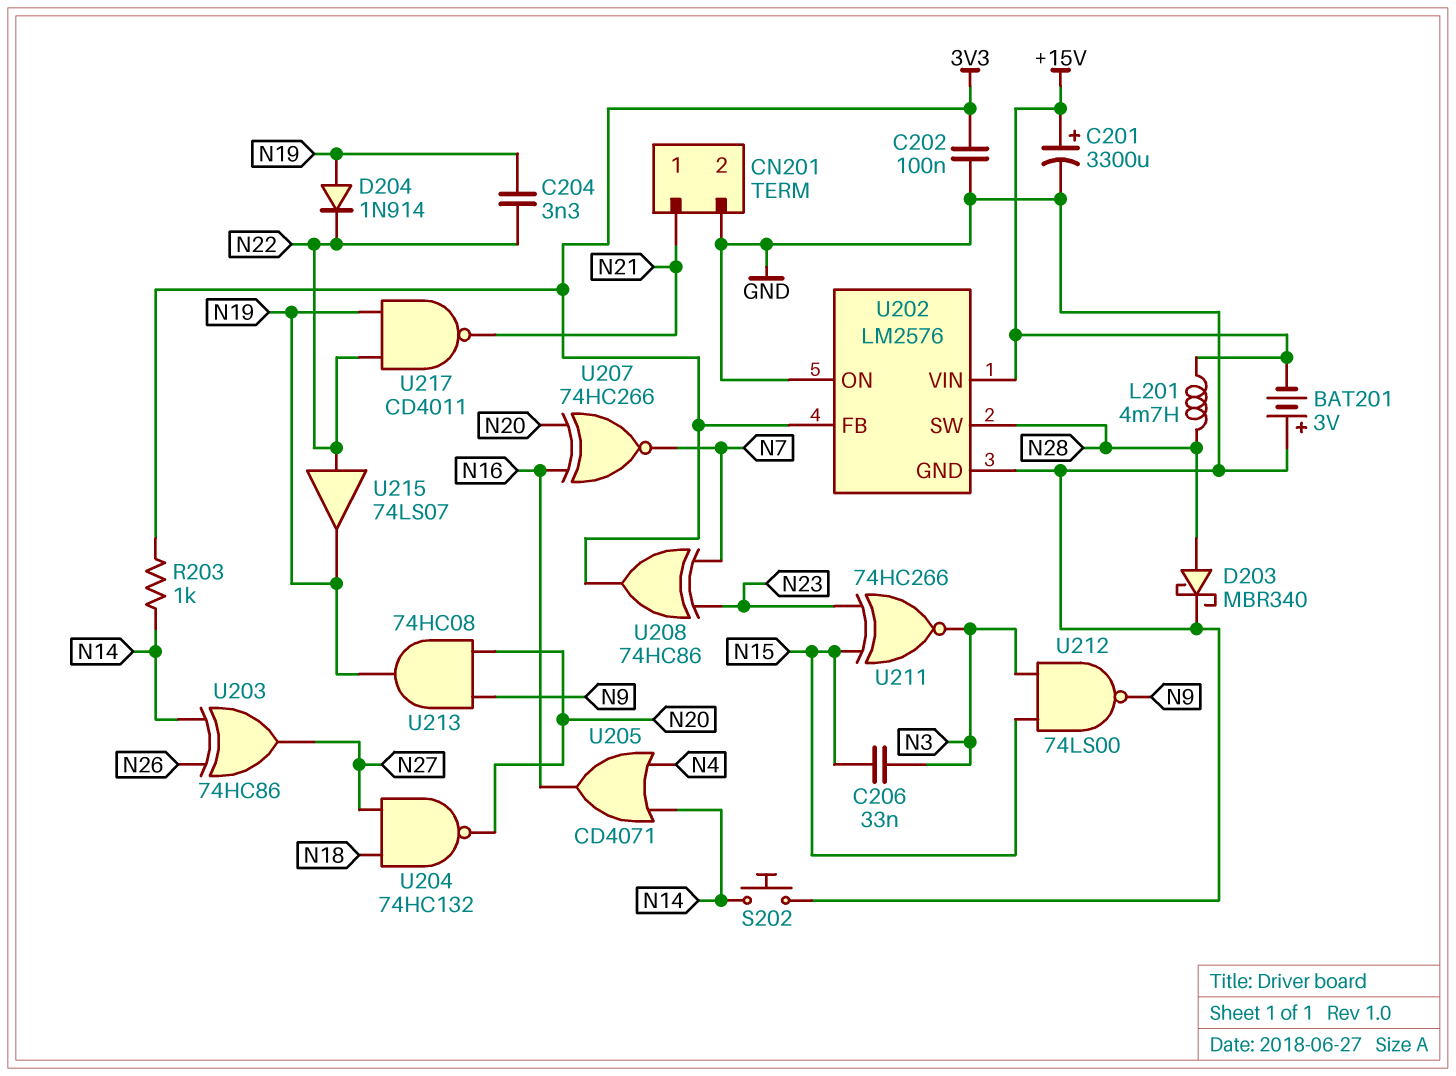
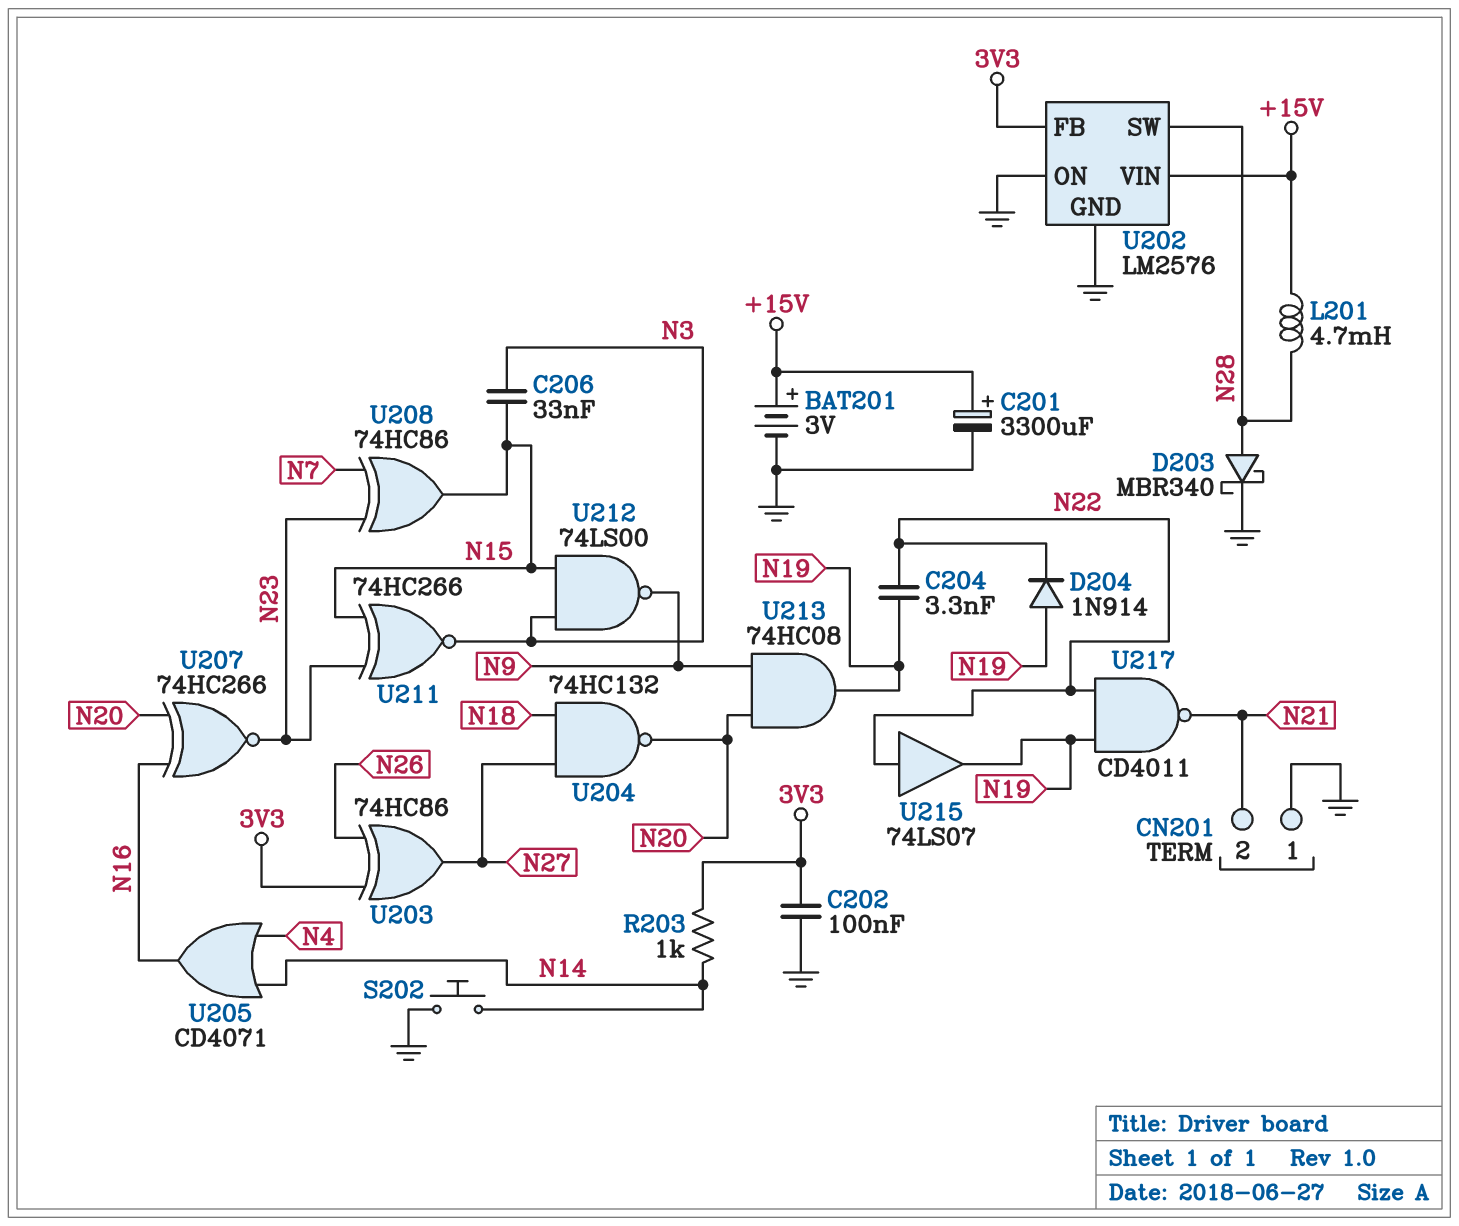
BAT201: 3V (plus GND, minus +15V) -> 3V (plus +15V, minus GND)
CN201 pin 1: N21 -> GND
CN201 pin 2: GND -> N21
U203: XOR 74HC86 (in N14, in N26, out N27) -> XOR 74HC86 (in 3V3, in N26, out N27)
U207: XNOR 74HC266 (in N16, in N20, out N7) -> XNOR 74HC266 (in N16, in N20, out N23)
U208: XOR 74HC86 (in N7, in N23, out 3V3) -> XOR 74HC86 (in N7, in N23, out N15)

